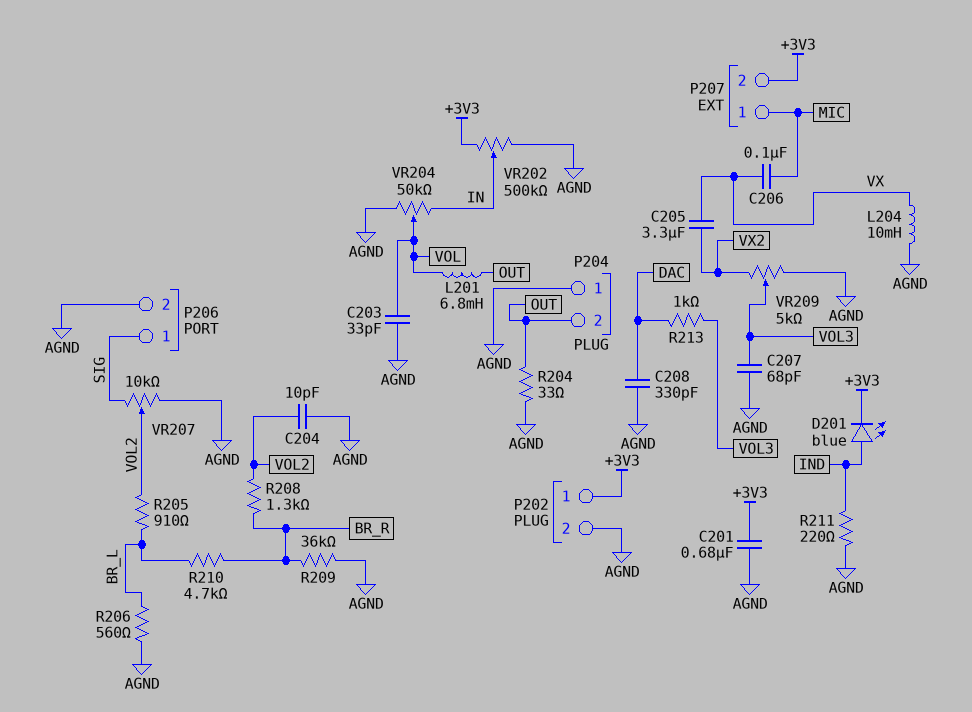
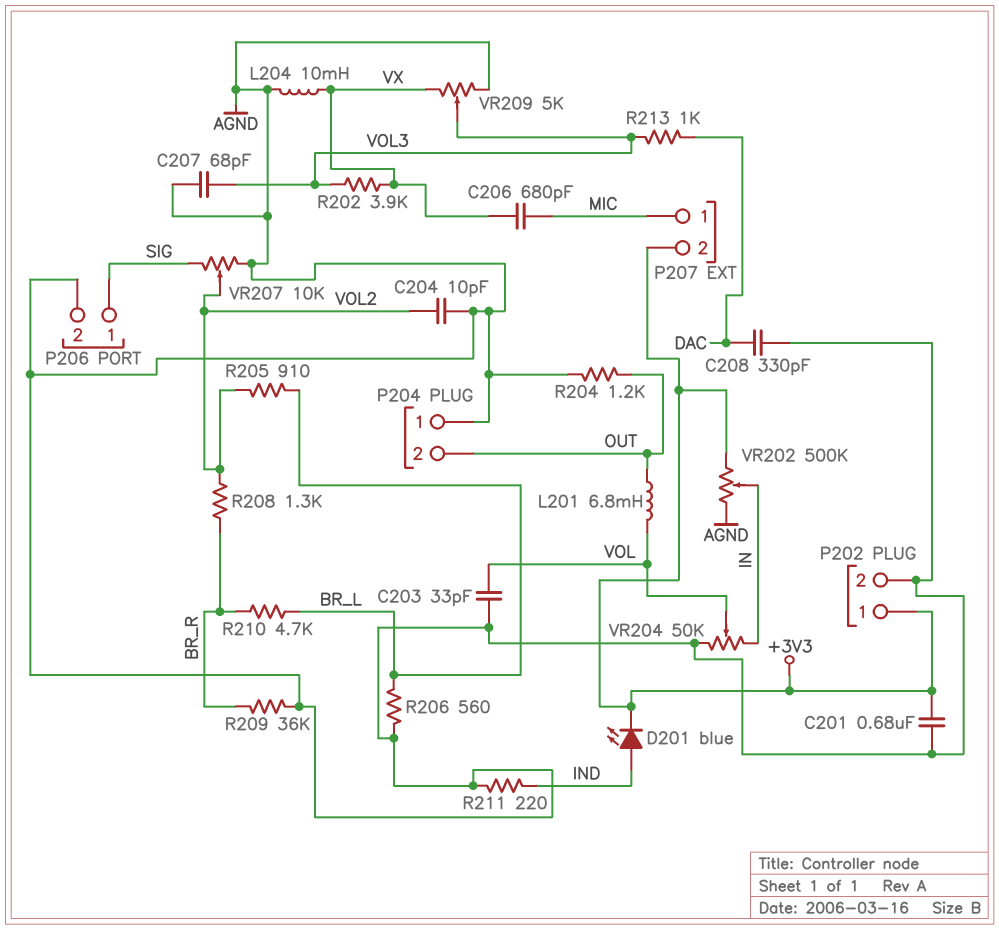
C205: 3.3uF (VX, VX2) -> none
C206: 100nF (MIC, VX) -> 680pF (MIC, VX)
R202: none -> 3.9k (VOL3, VX)
R204: 33 (AGND, OUT) -> 1.2k (AGND, OUT)
VR209: 5k (AGND, VX2, wiper VOL3) -> 5k (AGND, VX, wiper VOL3)

